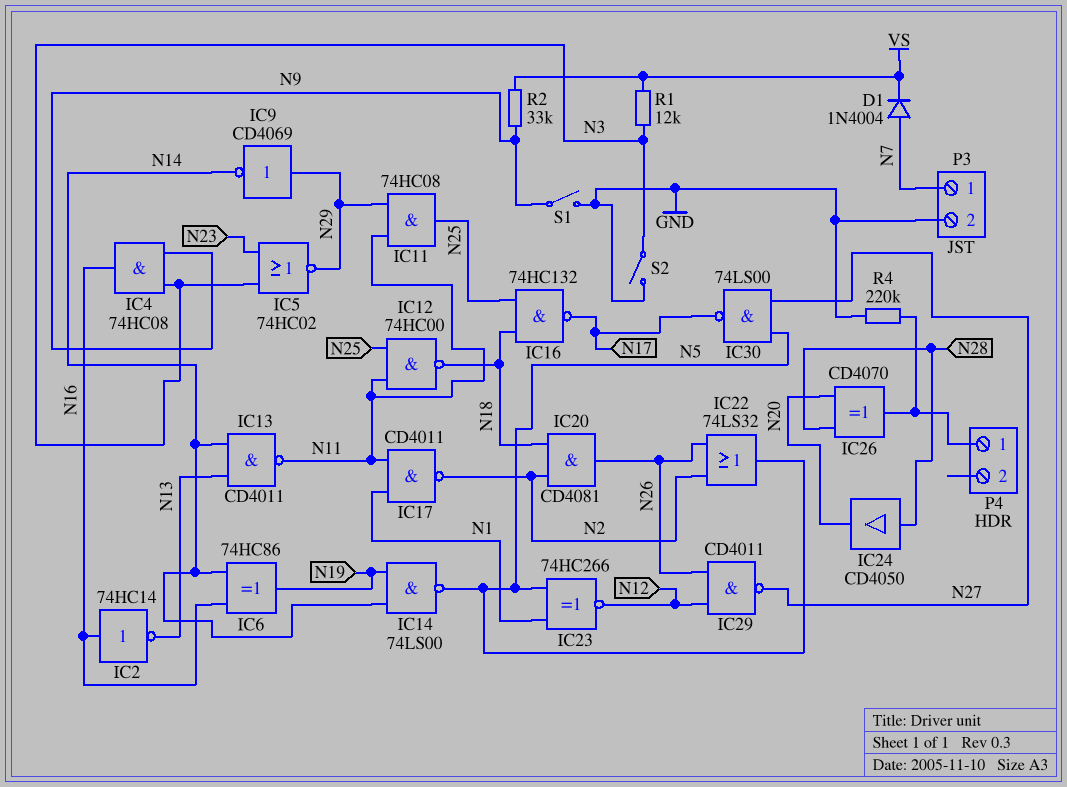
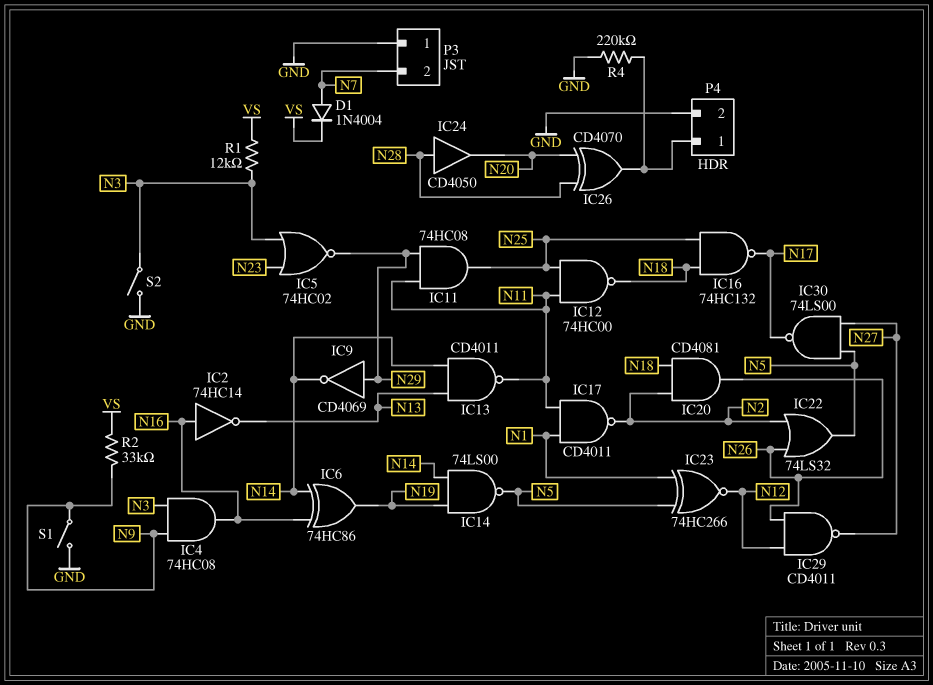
P3 pin 1: N7 -> GND
P3 pin 2: GND -> N7
P4 pin 2: none -> GND

